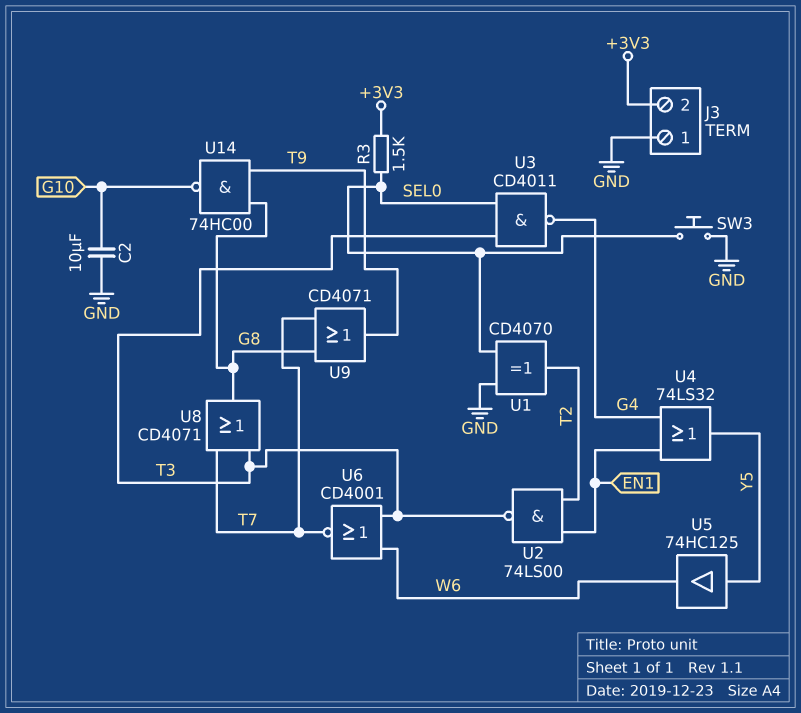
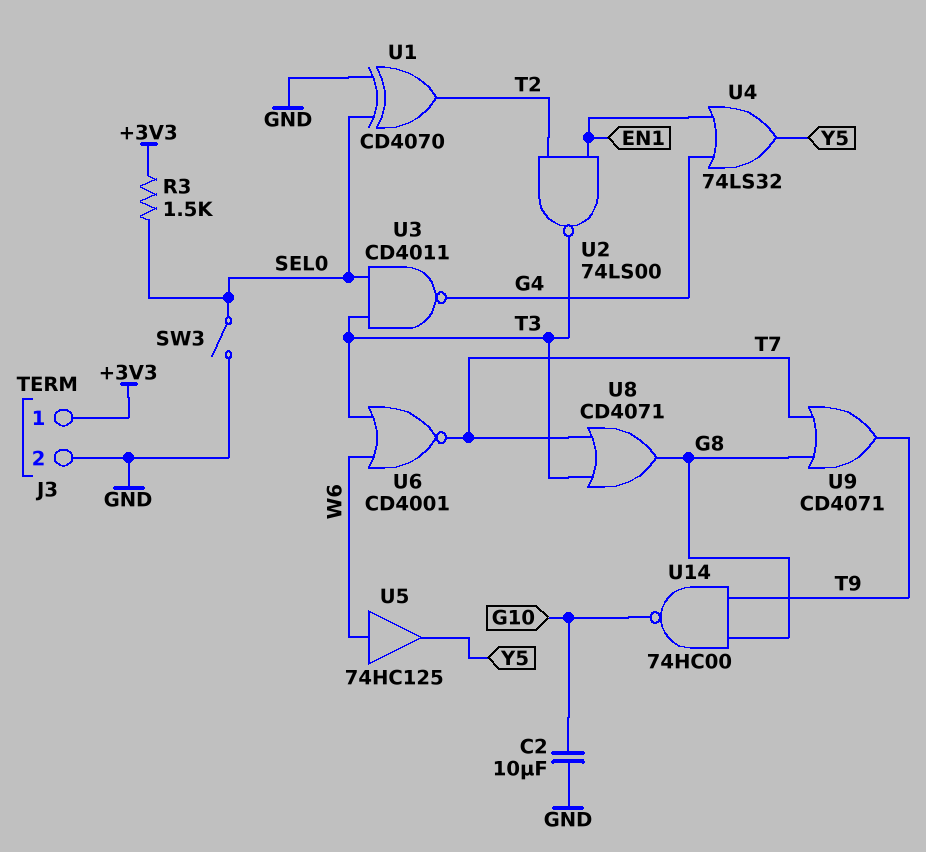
J3 pin 1: GND -> +3V3
J3 pin 2: +3V3 -> GND
SW3: button (GND, SEL0) -> switch (GND, SEL0)
U5: buffer 74HC125 (in Y5, out W6) -> buffer 74HC125 (in W6, out Y5)

